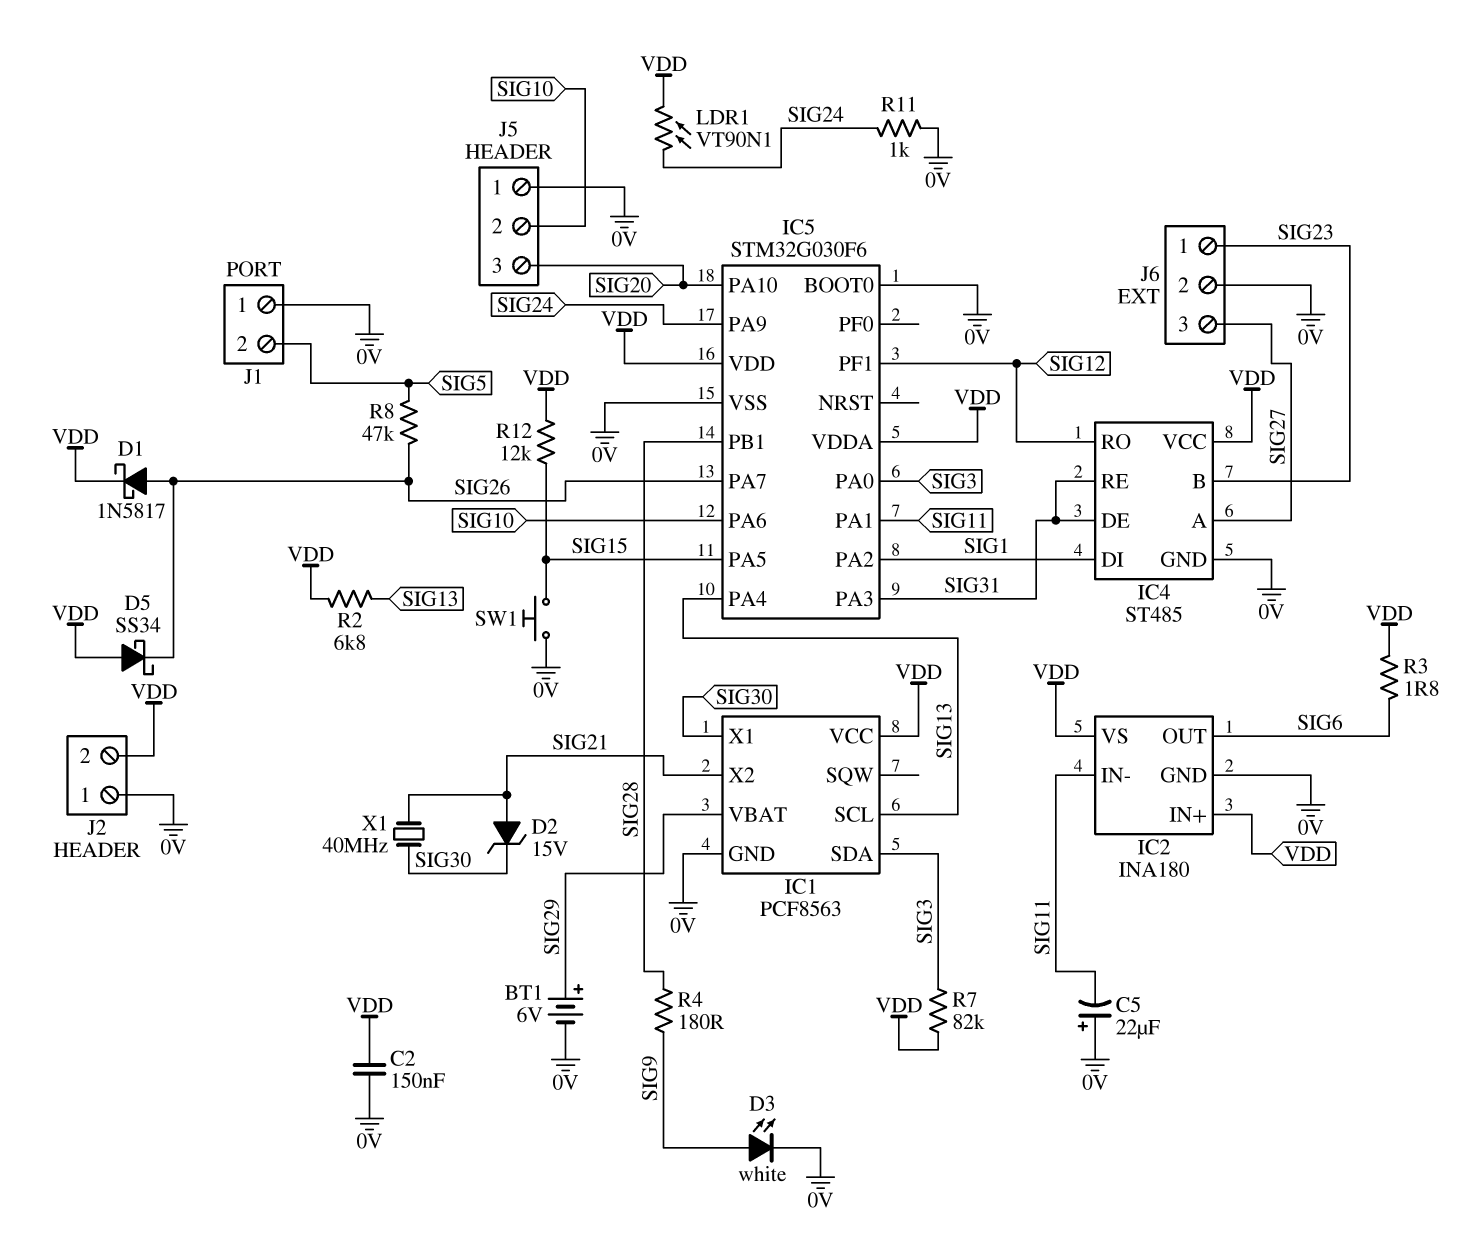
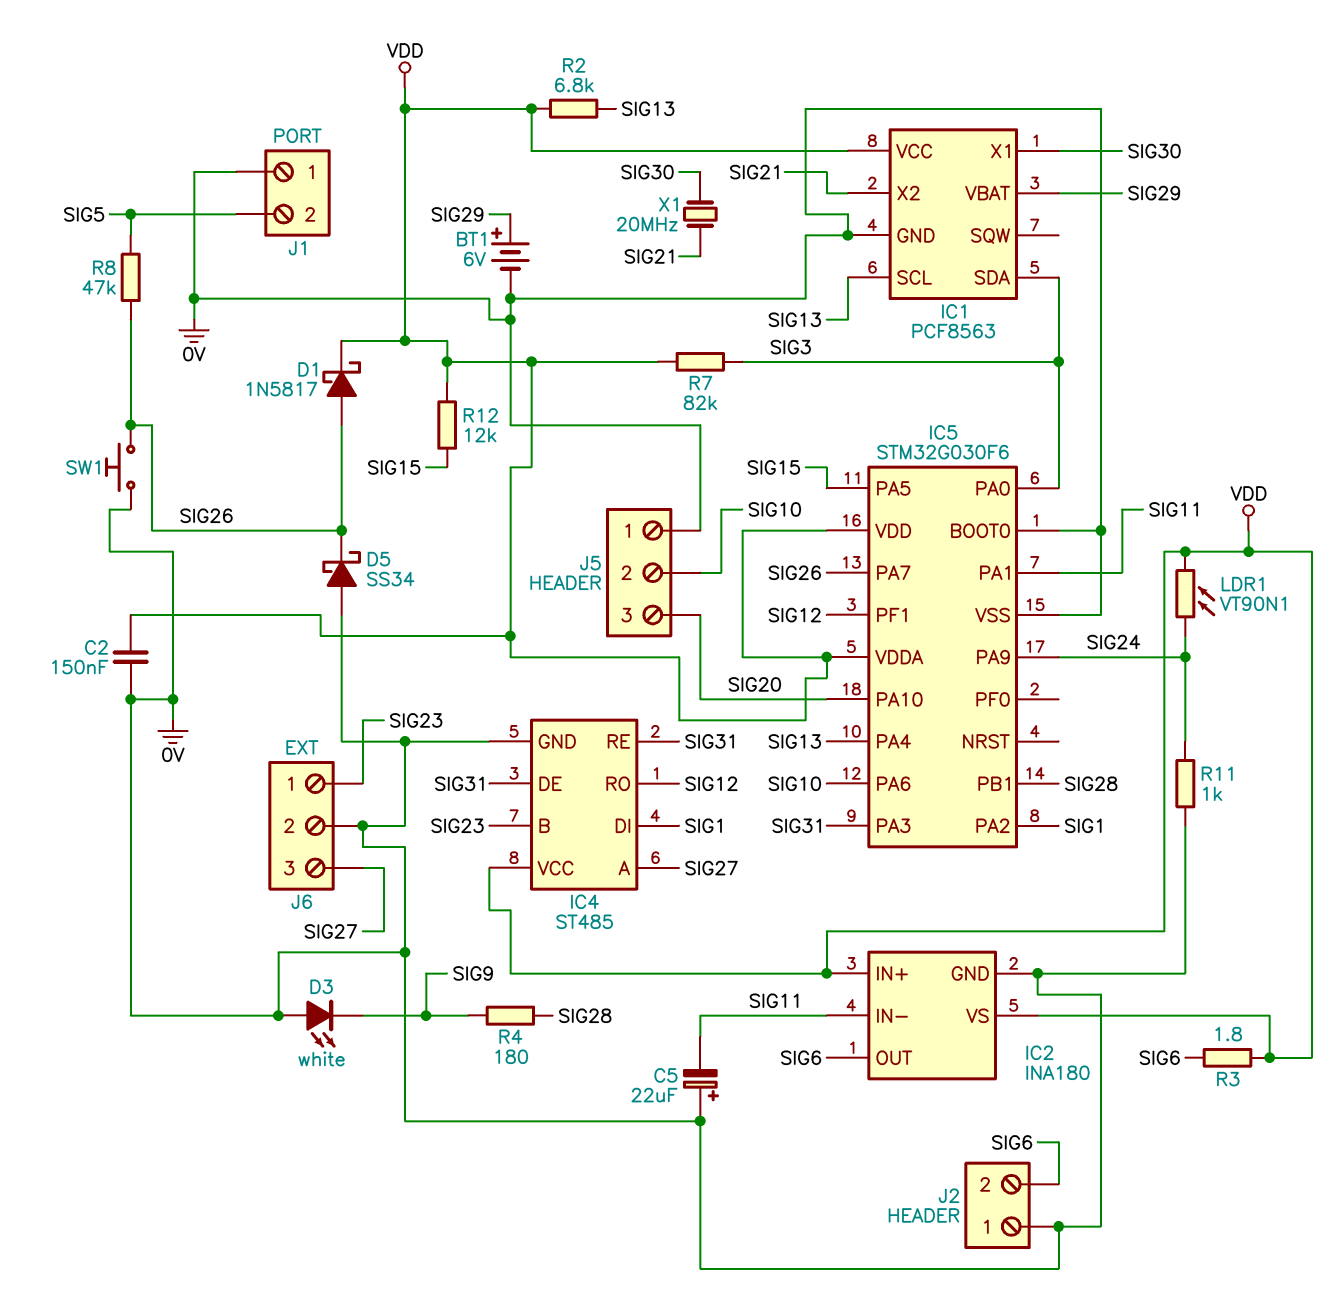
D2: zener 15V (A SIG21, K SIG30) -> none
D3: LED white (A SIG9, K 0V) -> LED white (A 0V, K SIG9)
D5: schottky SS34 (A VDD, K SIG26) -> schottky SS34 (A 0V, K SIG26)
J2 pin 2: VDD -> SIG6
SW1: button (0V, SIG15) -> button (0V, SIG26)
X1: 40MHz (SIG21, SIG30) -> 20MHz (SIG21, SIG30)

